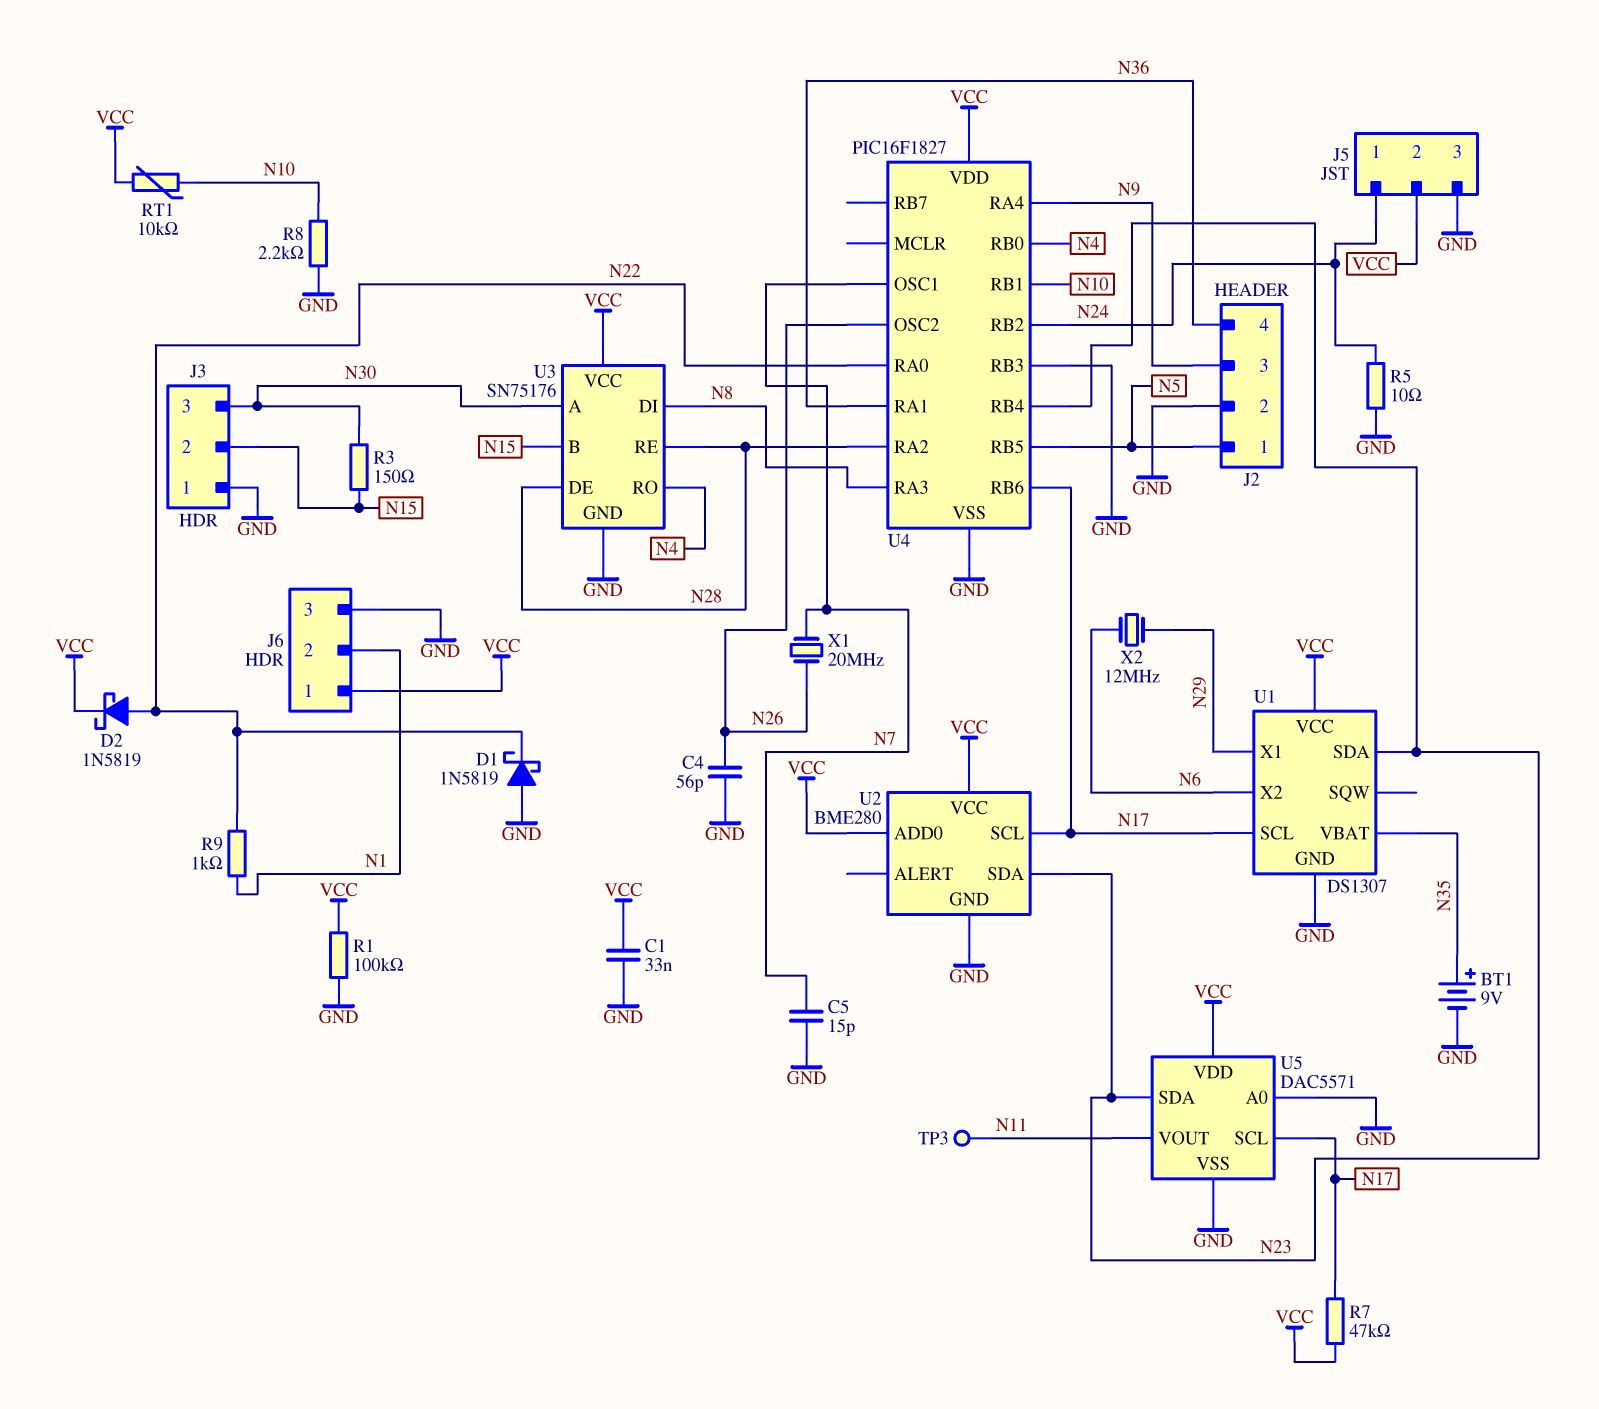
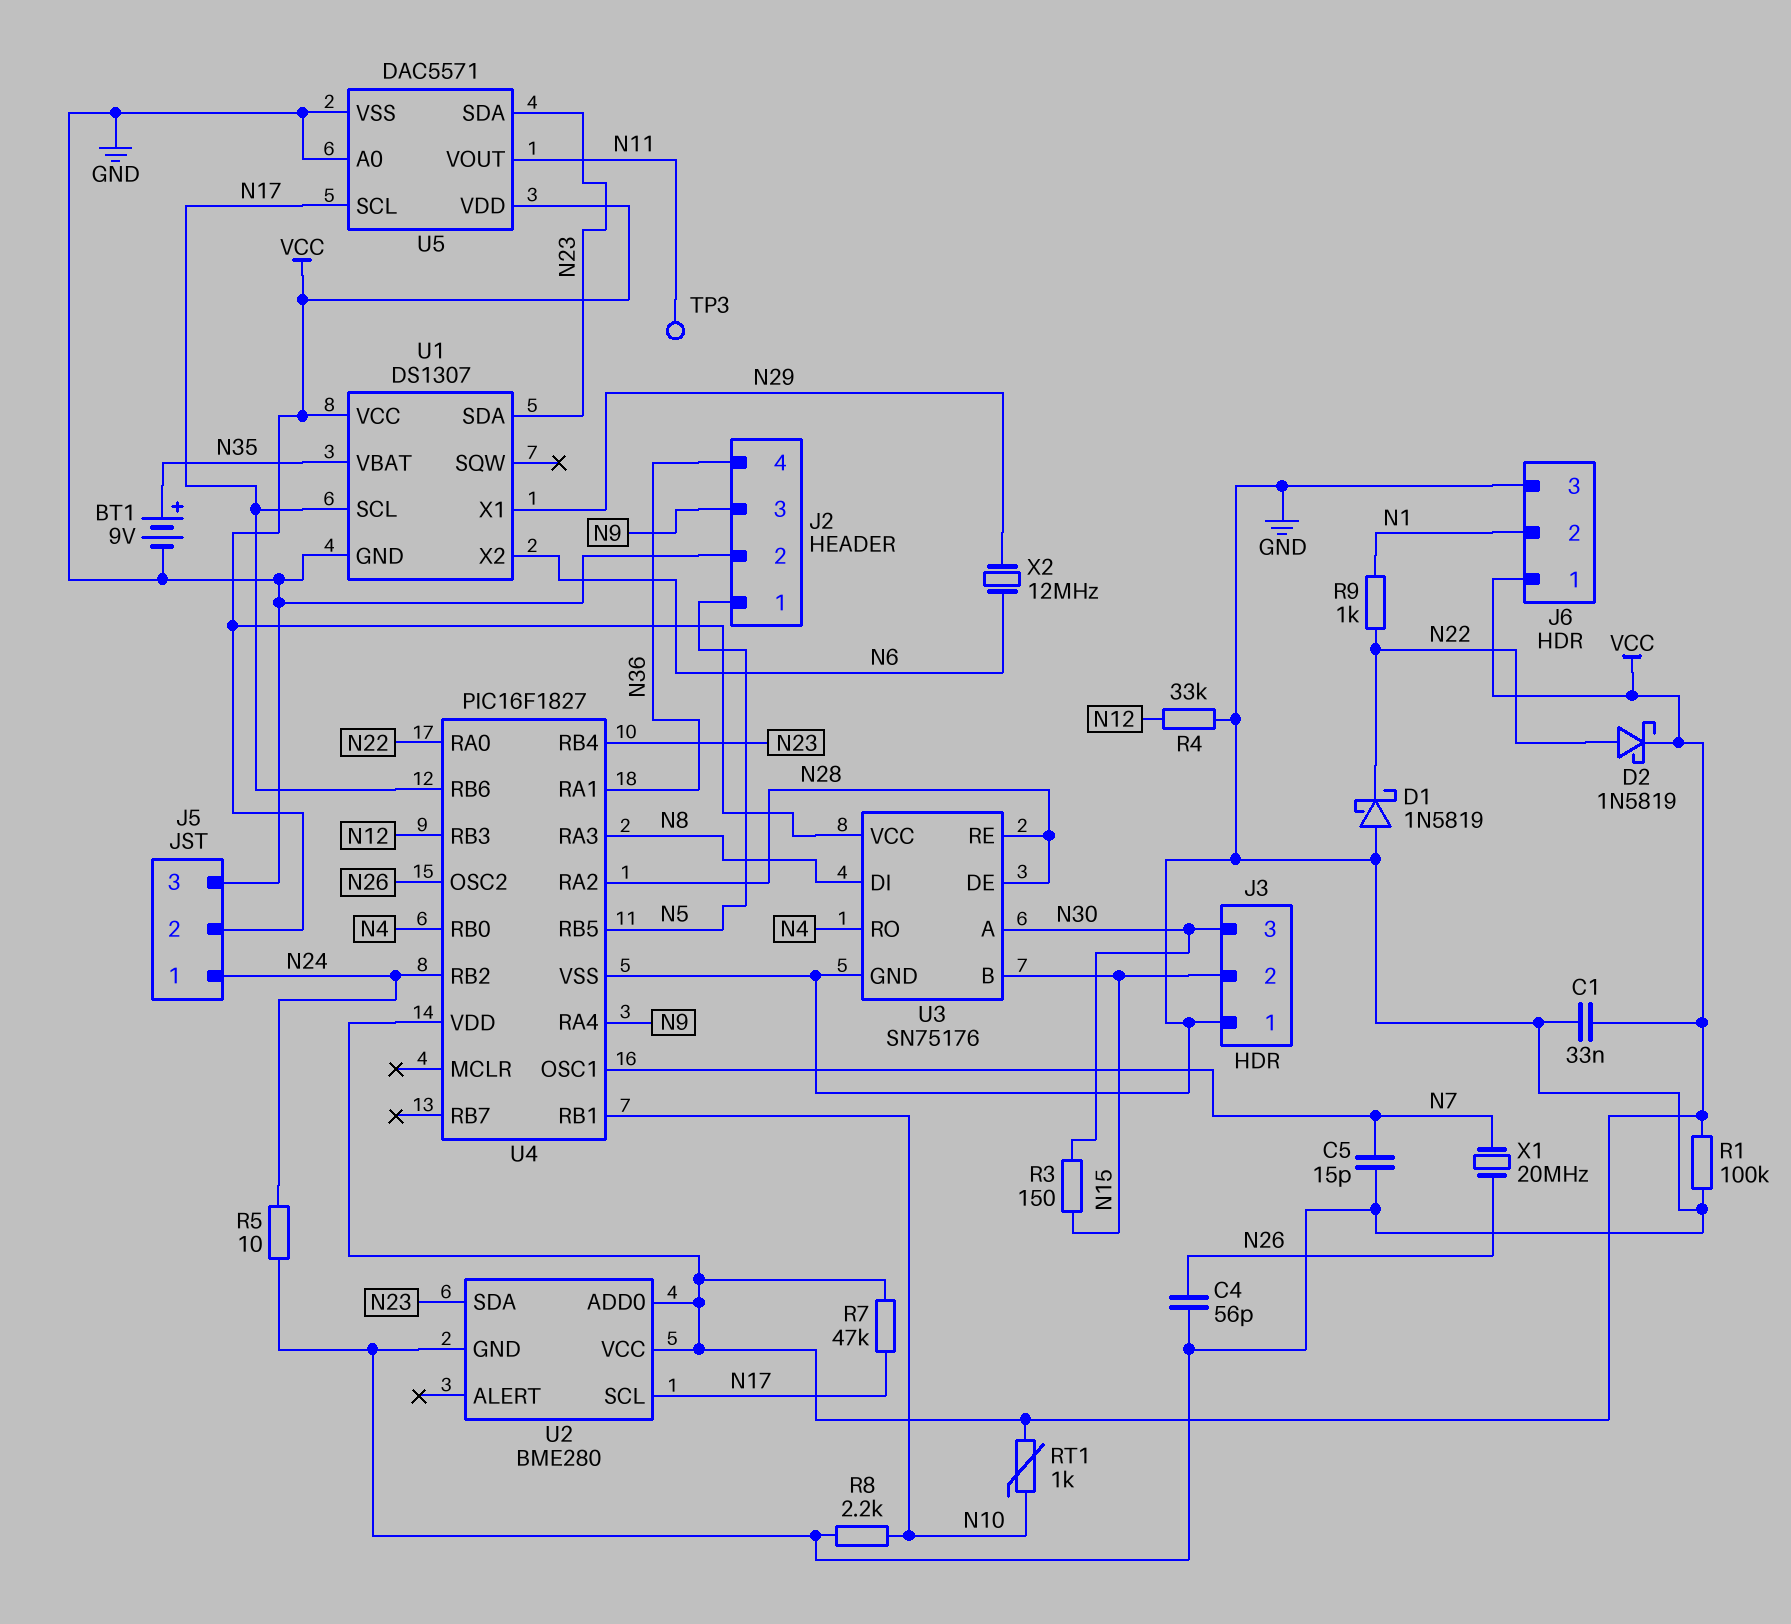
R4: none -> 33k (GND, N12)
RT1: 10k (N10, VCC) -> 1k (N10, VCC)
U4 pin RB3: GND -> N12

